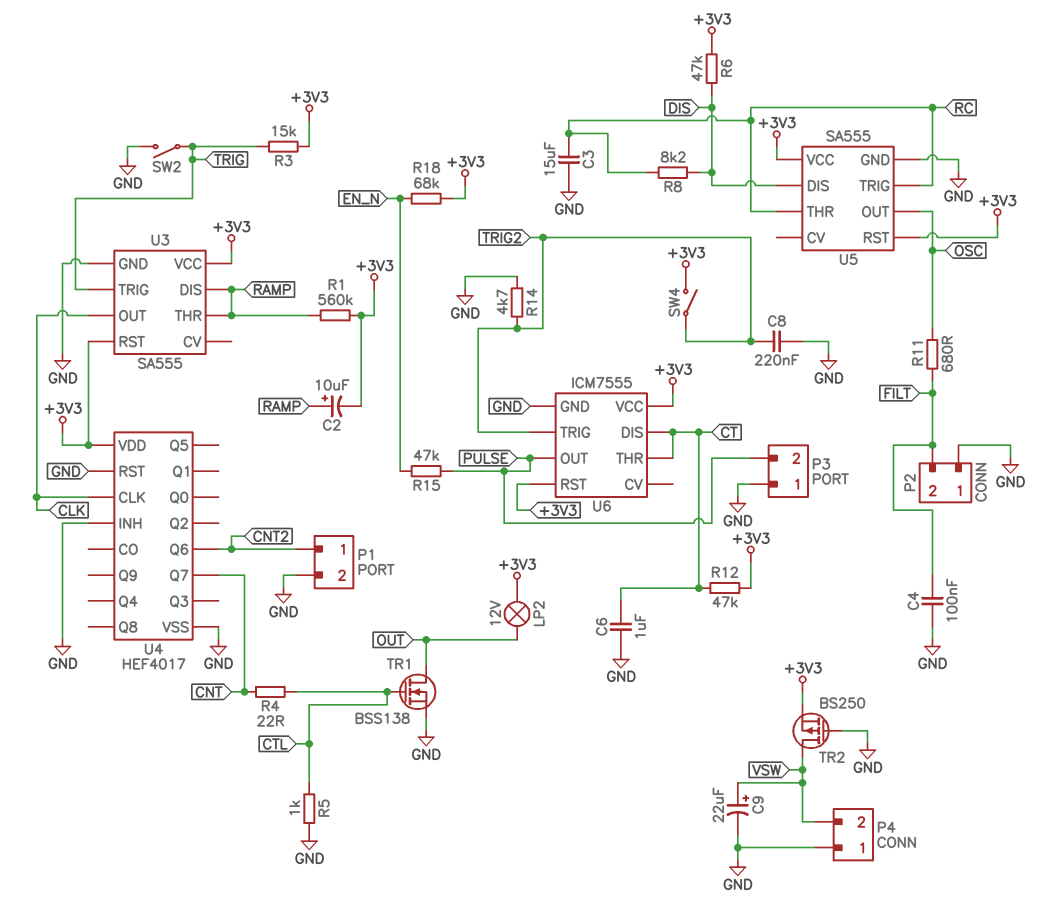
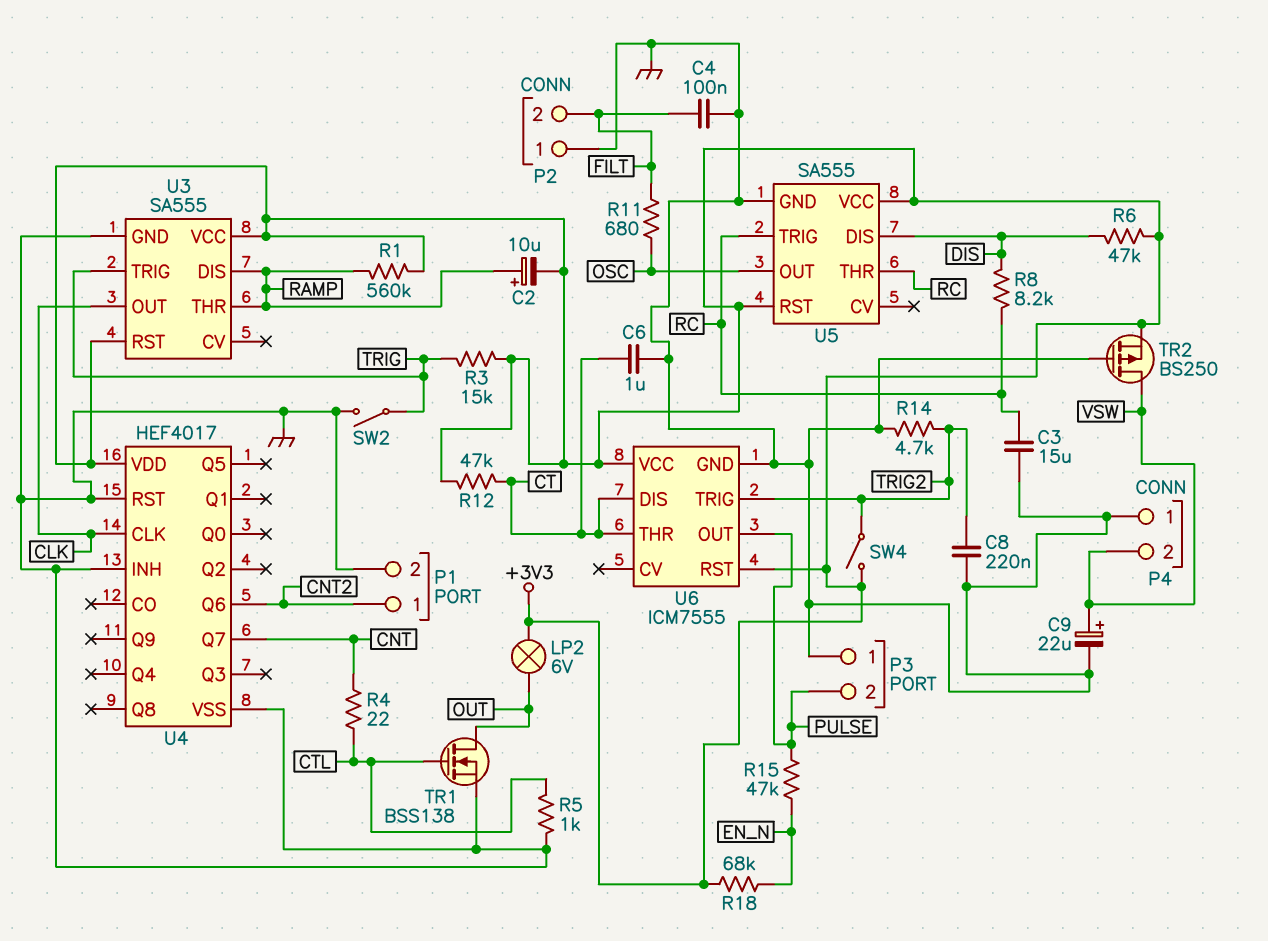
LP2: lamp 12V (+3V3, OUT) -> lamp 6V (+3V3, OUT)

